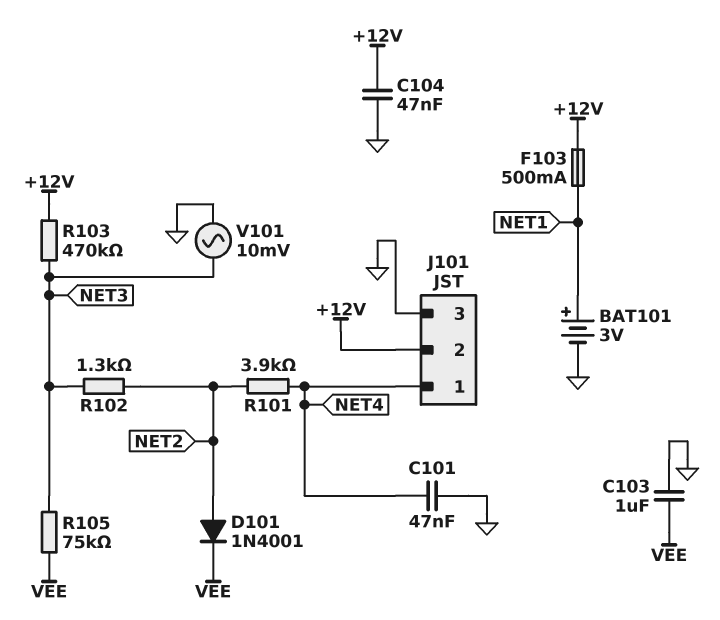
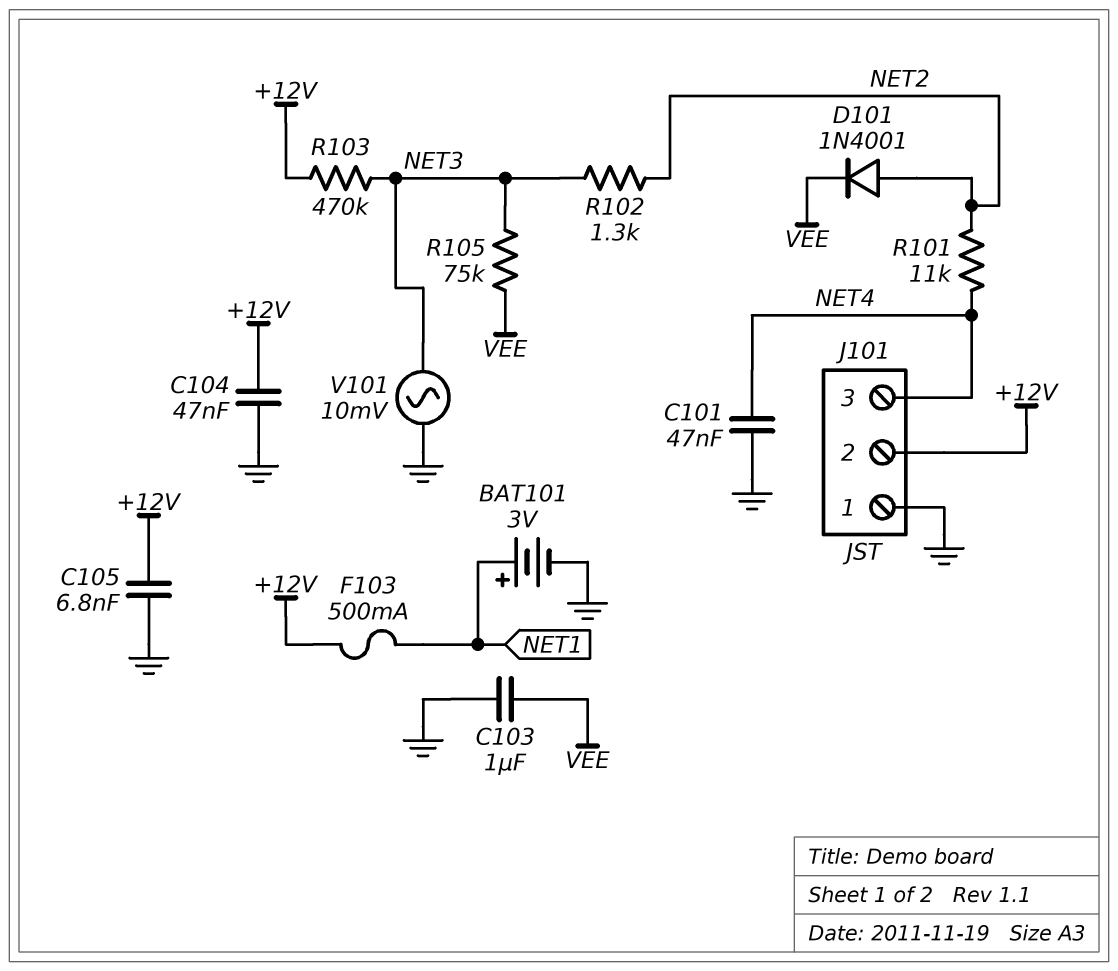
C105: none -> 6.8nF (+12V, GND)
J101 pin 1: NET4 -> GND
J101 pin 3: GND -> NET4
R101: 3.9k (NET2, NET4) -> 11k (NET2, NET4)

